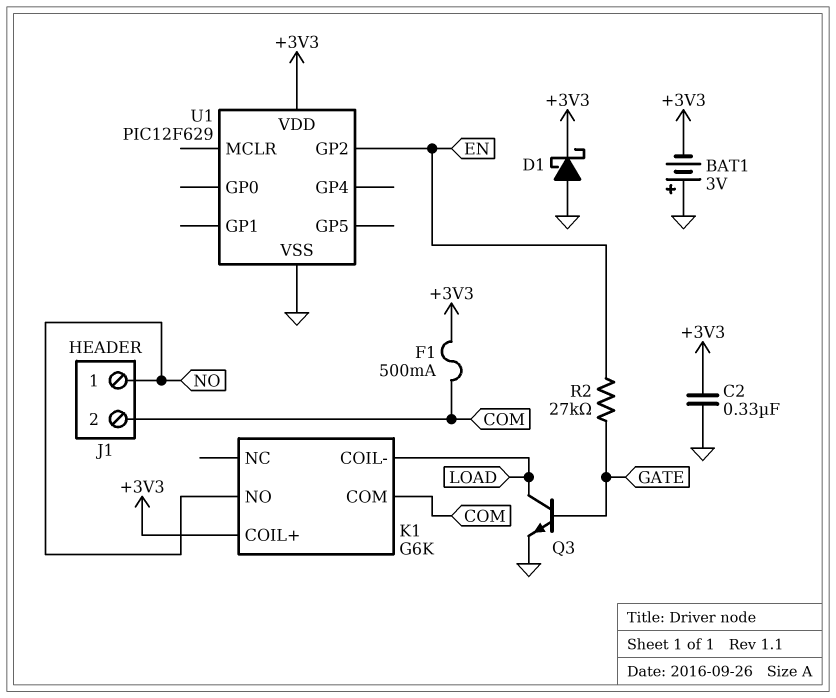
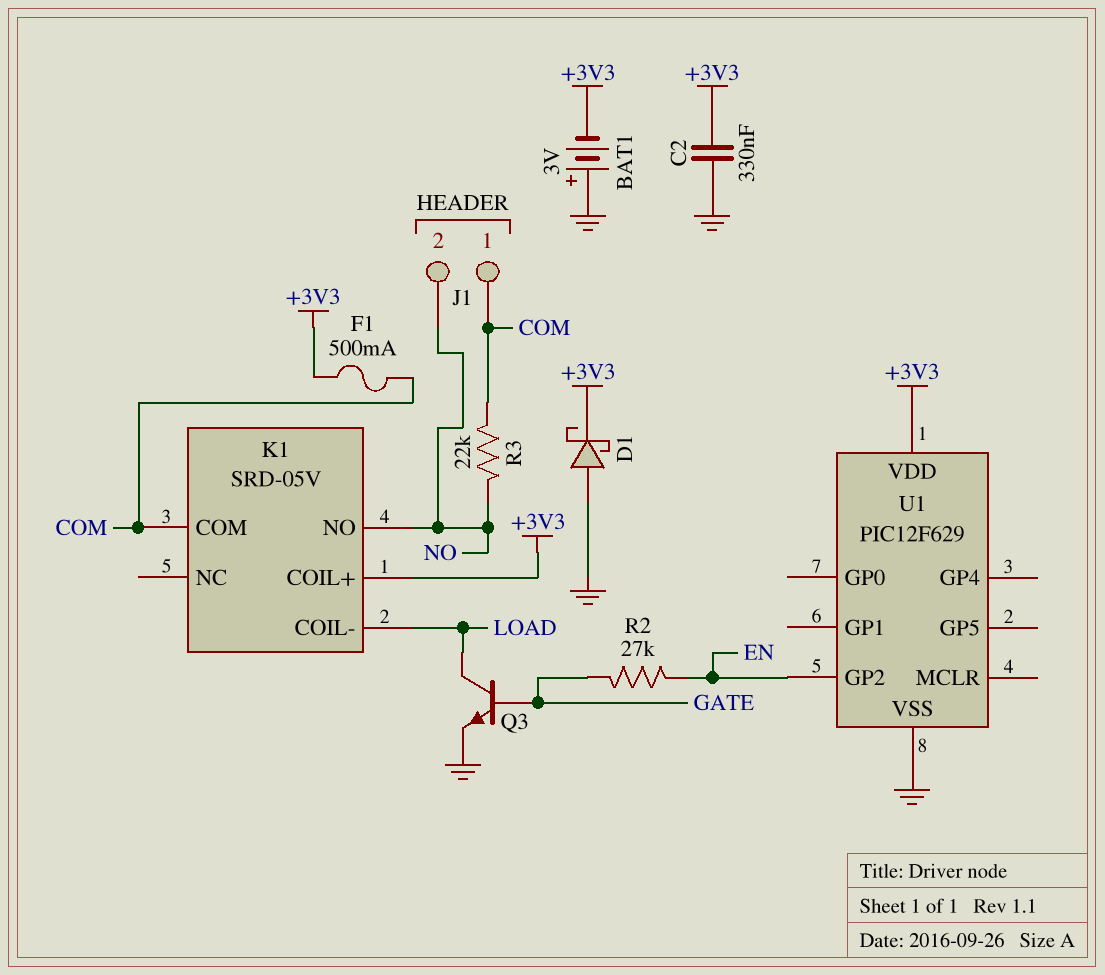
J1 pin 1: NO -> COM
J1 pin 2: COM -> NO
K1: G6K -> SRD-05V
R3: none -> 22k (COM, NO)

